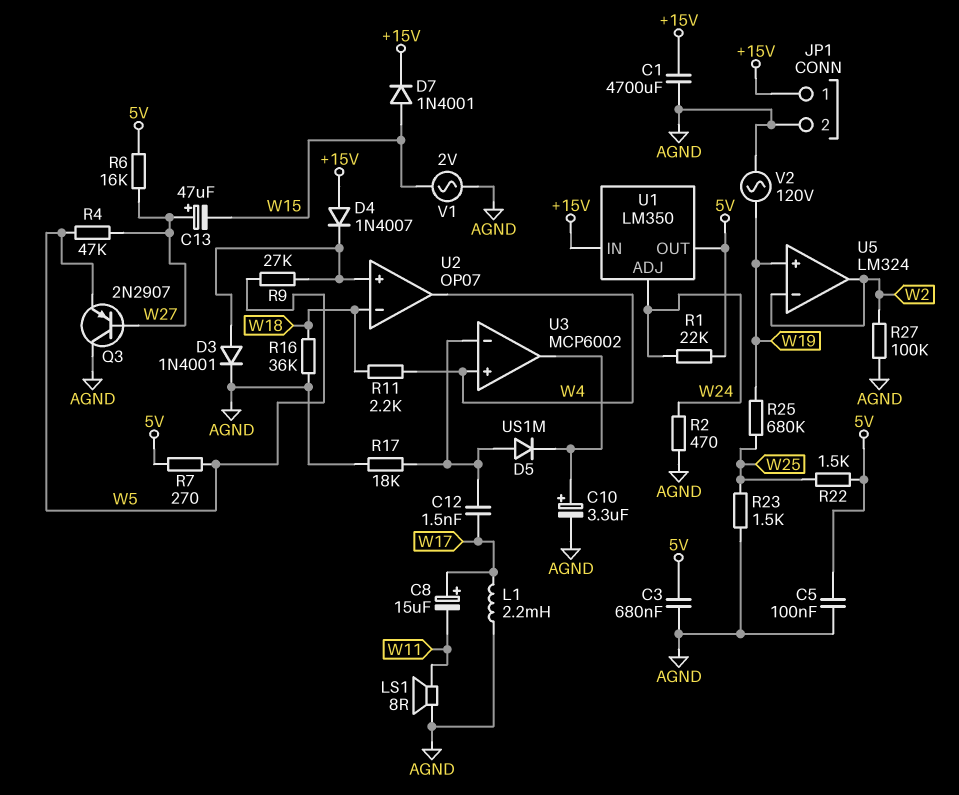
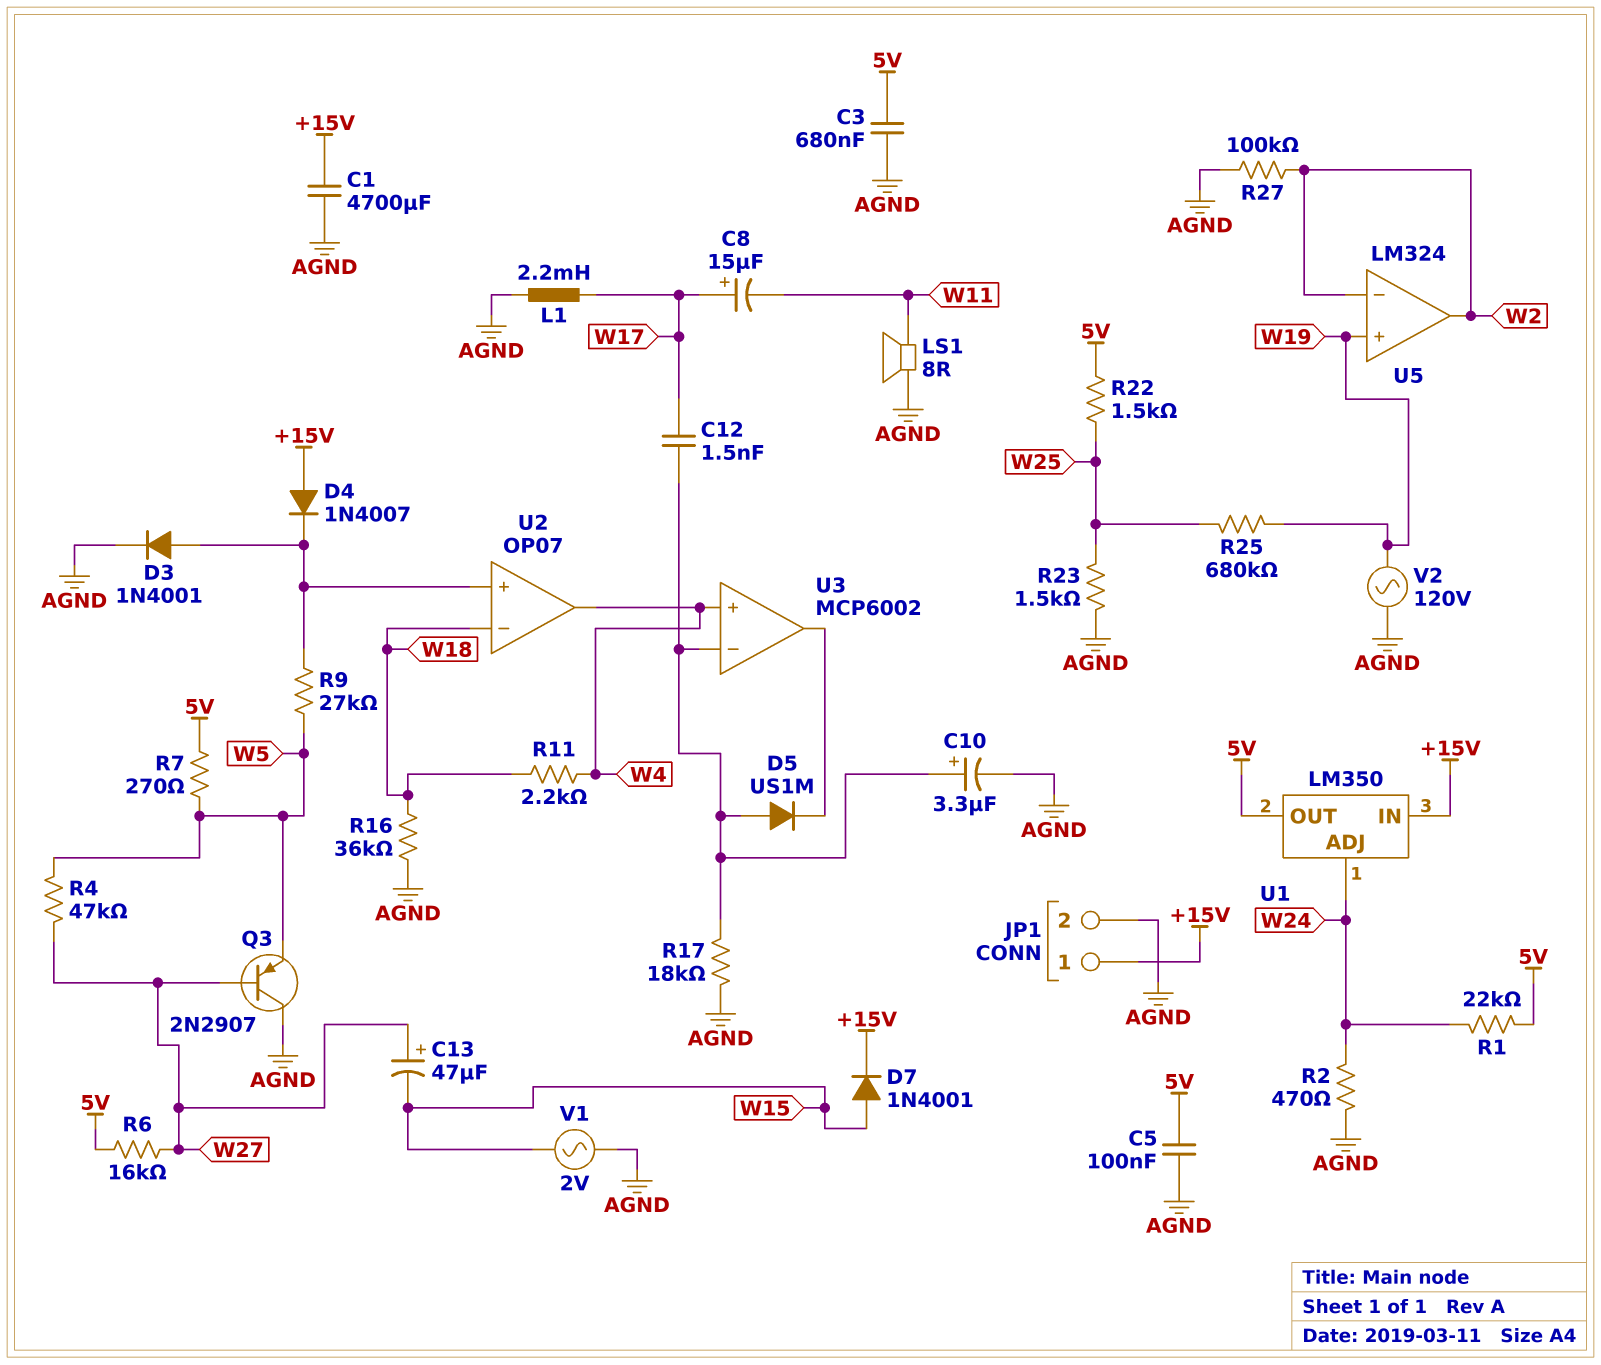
C10: 3.3uF (plus U3/out, minus AGND) -> 3.3uF (plus U3/in-, minus AGND)

